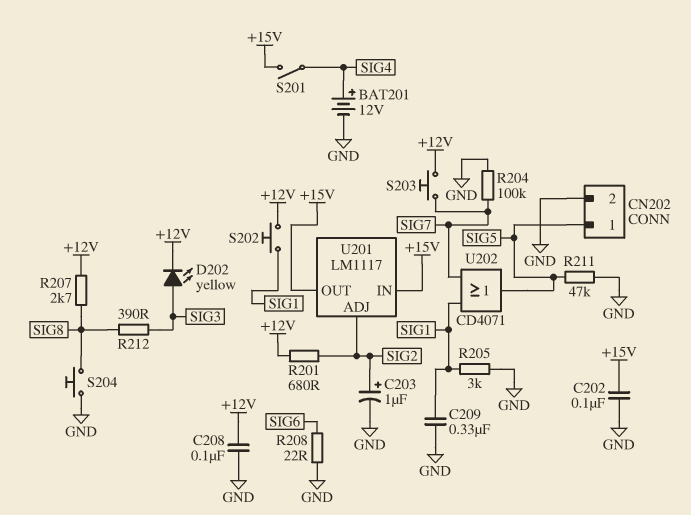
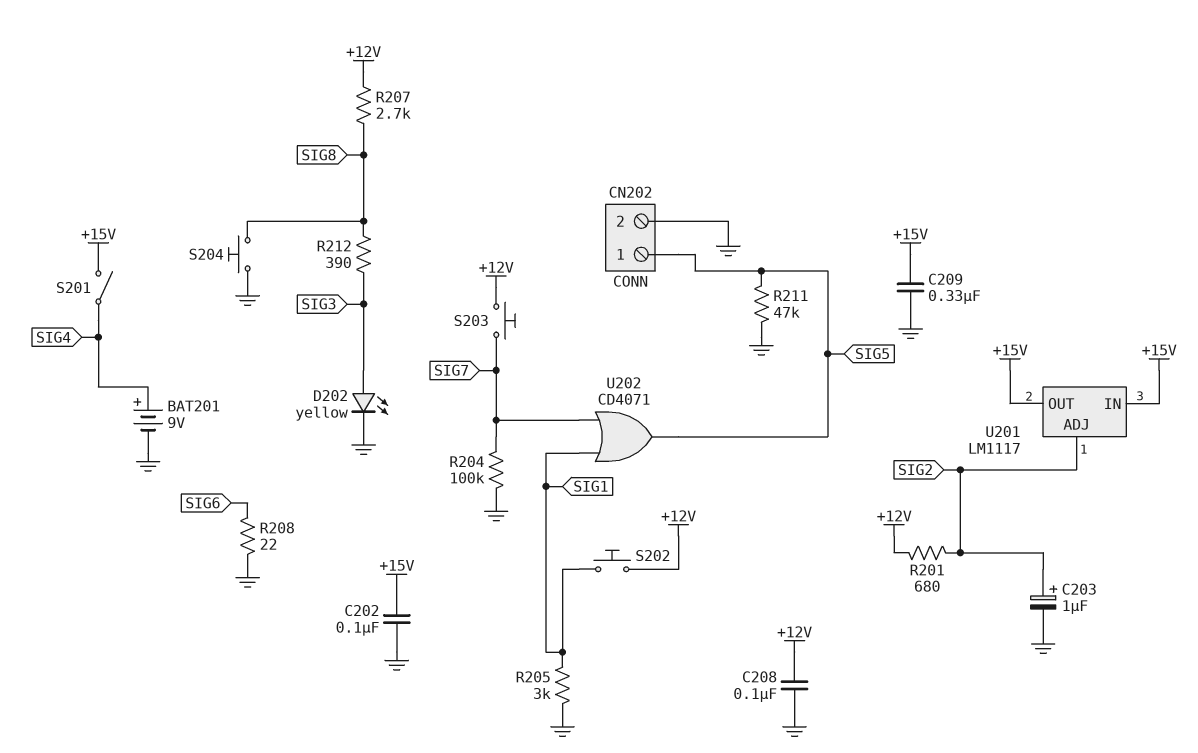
BAT201: 12V (plus SIG4, minus GND) -> 9V (plus SIG4, minus GND)
C209: 330nF (GND, SIG1) -> 330nF (+15V, GND)
D202: LED yellow (A SIG3, K +12V) -> LED yellow (A SIG3, K GND)

